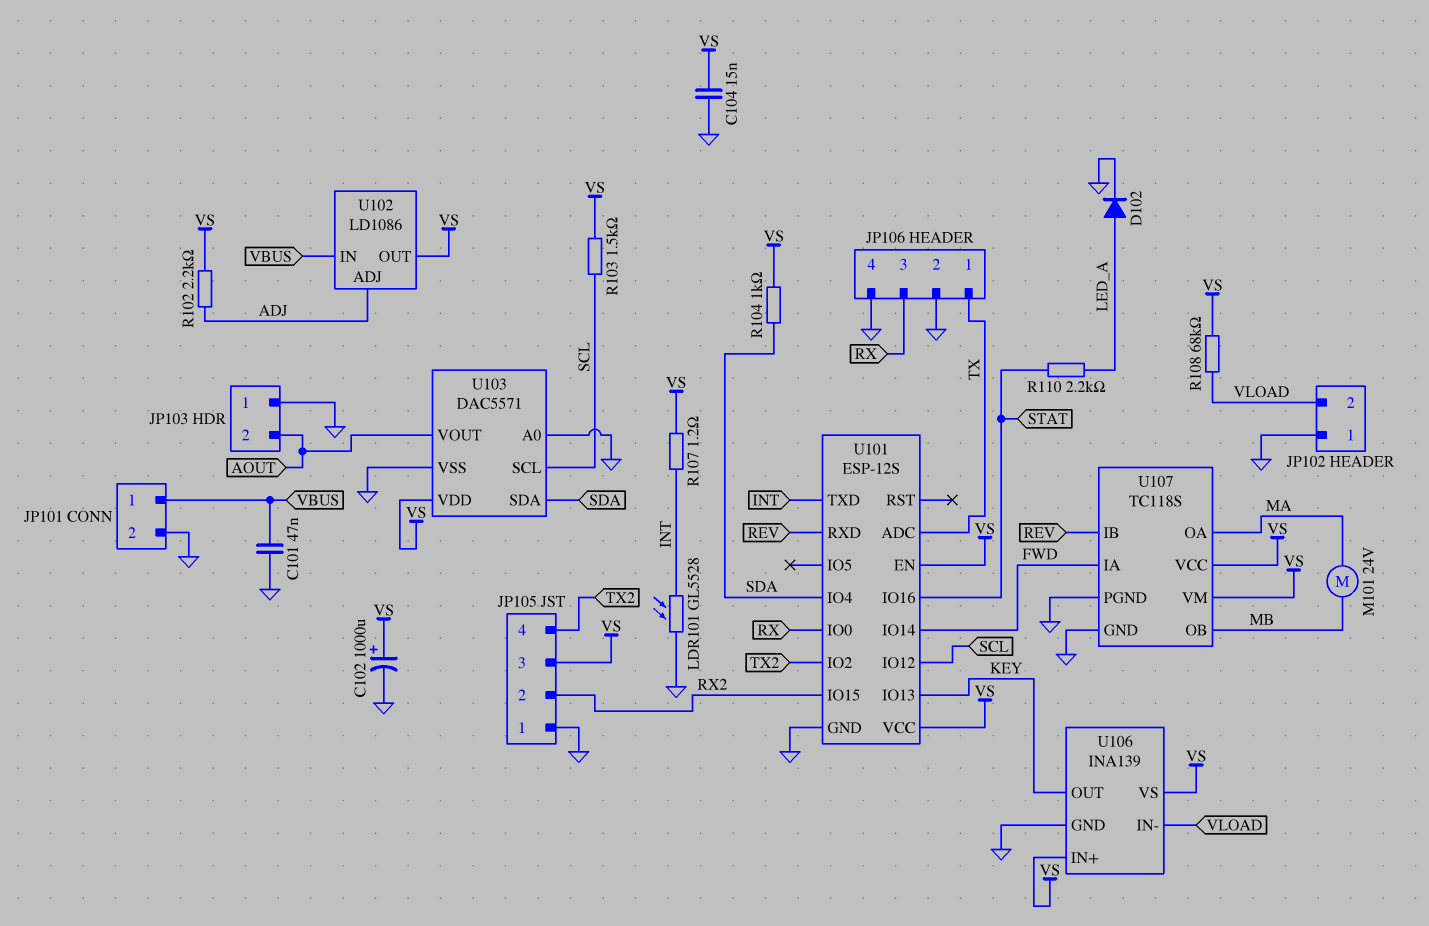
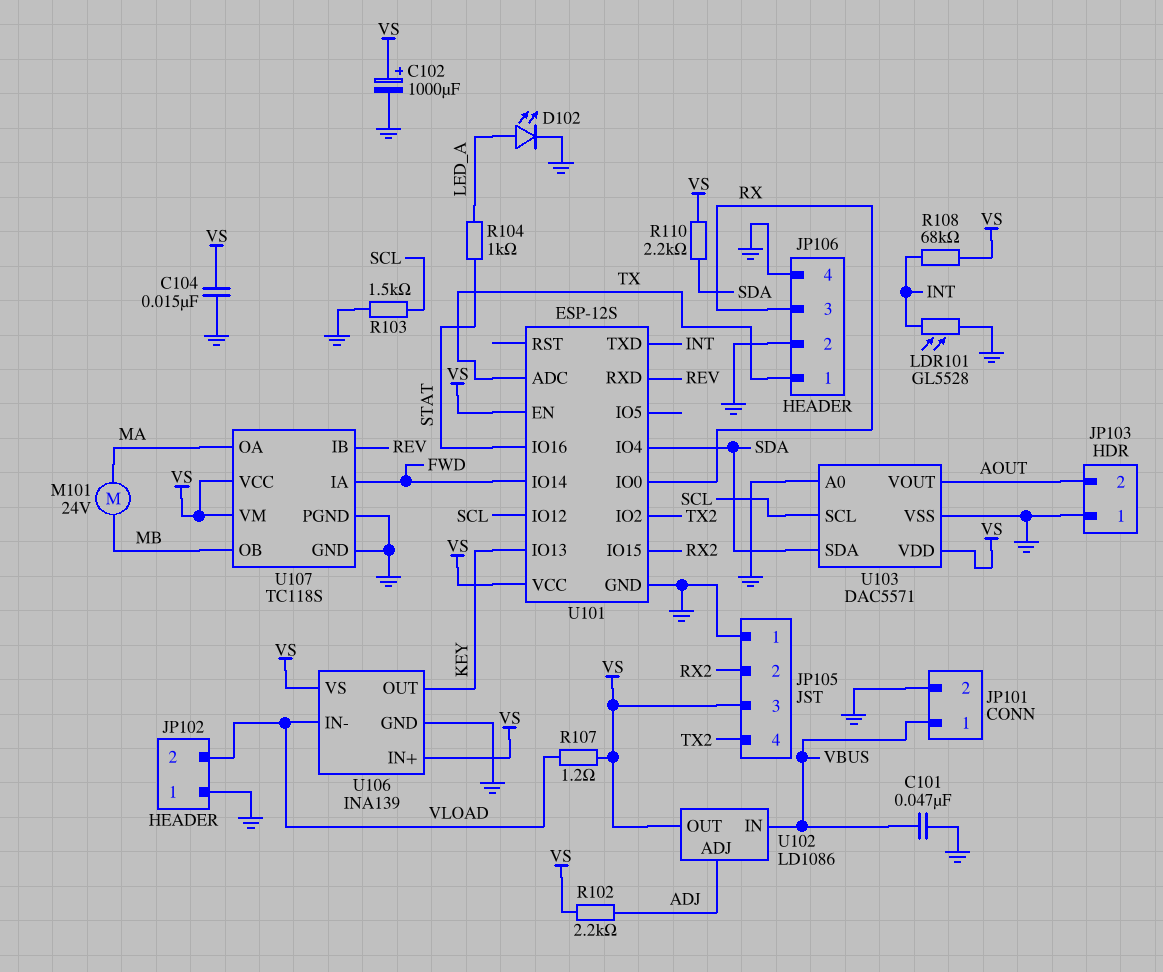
D102: diode (A LED_A, K GND) -> LED (A LED_A, K GND)
R103: 1.5k (SCL, VS) -> 1.5k (GND, SCL)
R104: 1k (SDA, VS) -> 1k (LED_A, STAT)
R107: 1.2 (INT, VS) -> 1.2 (VLOAD, VS)
R108: 68k (VLOAD, VS) -> 68k (INT, VS)
R110: 2.2k (LED_A, STAT) -> 2.2k (SDA, VS)

